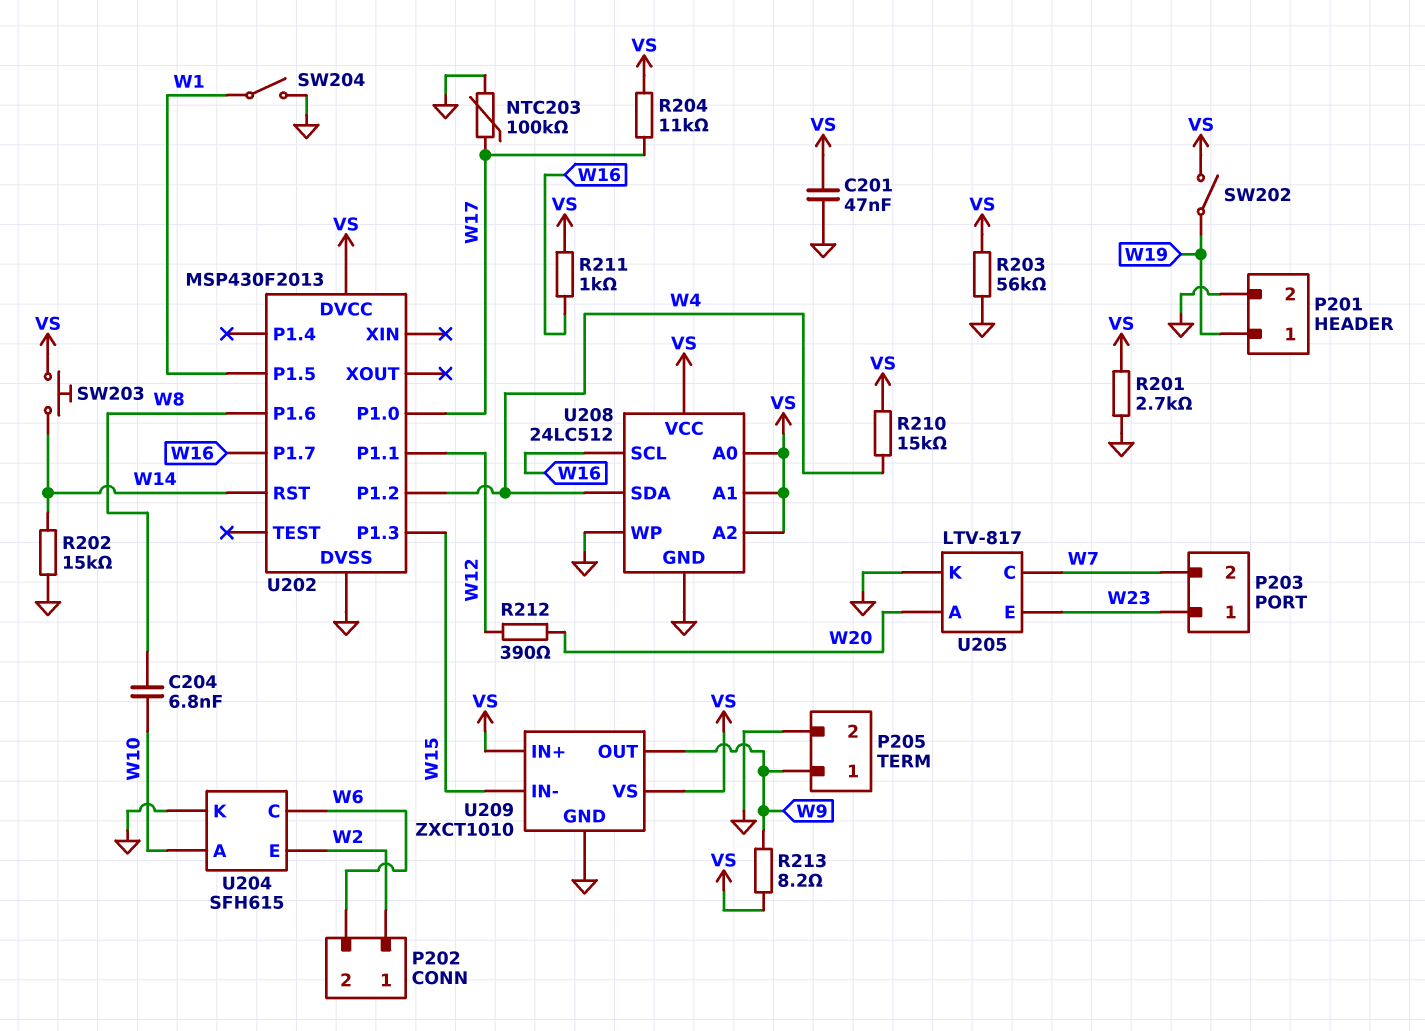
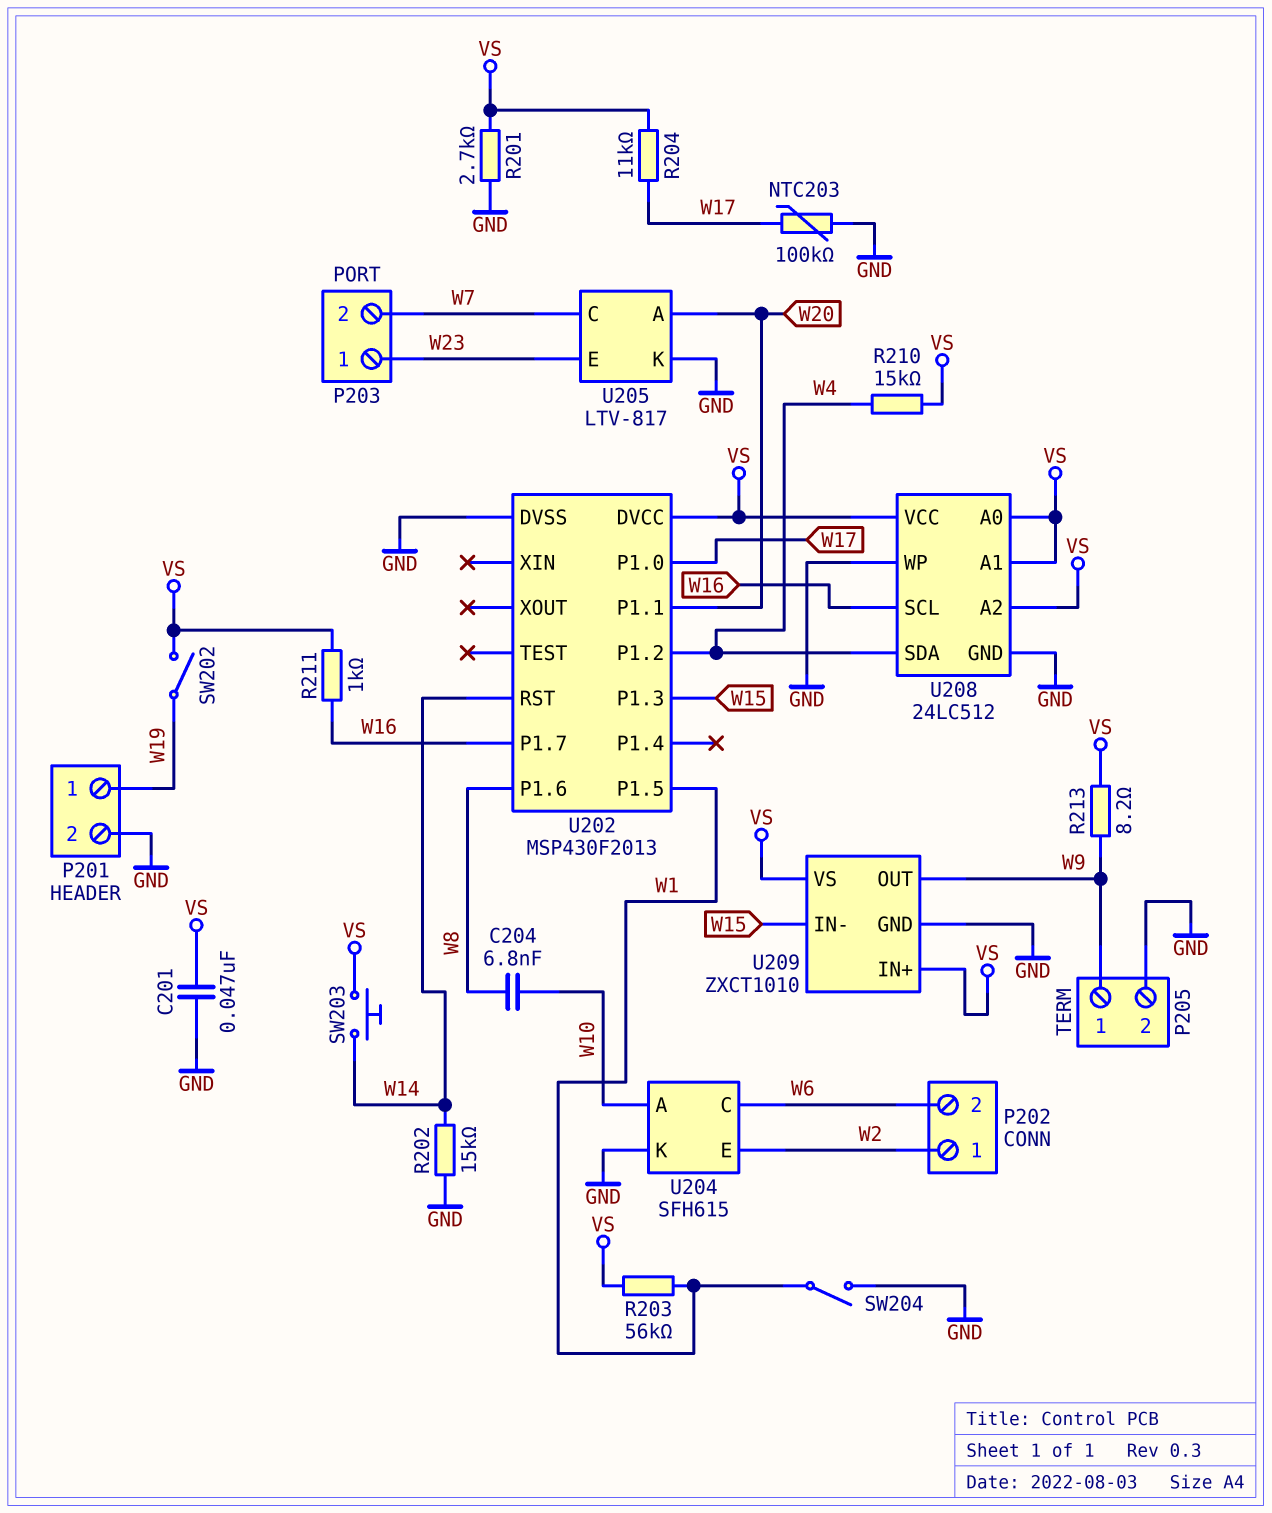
R203: 56k (GND, VS) -> 56k (VS, W1)
R212: 390 (W12, W20) -> none
U202 pin P1.1: W12 -> W20

